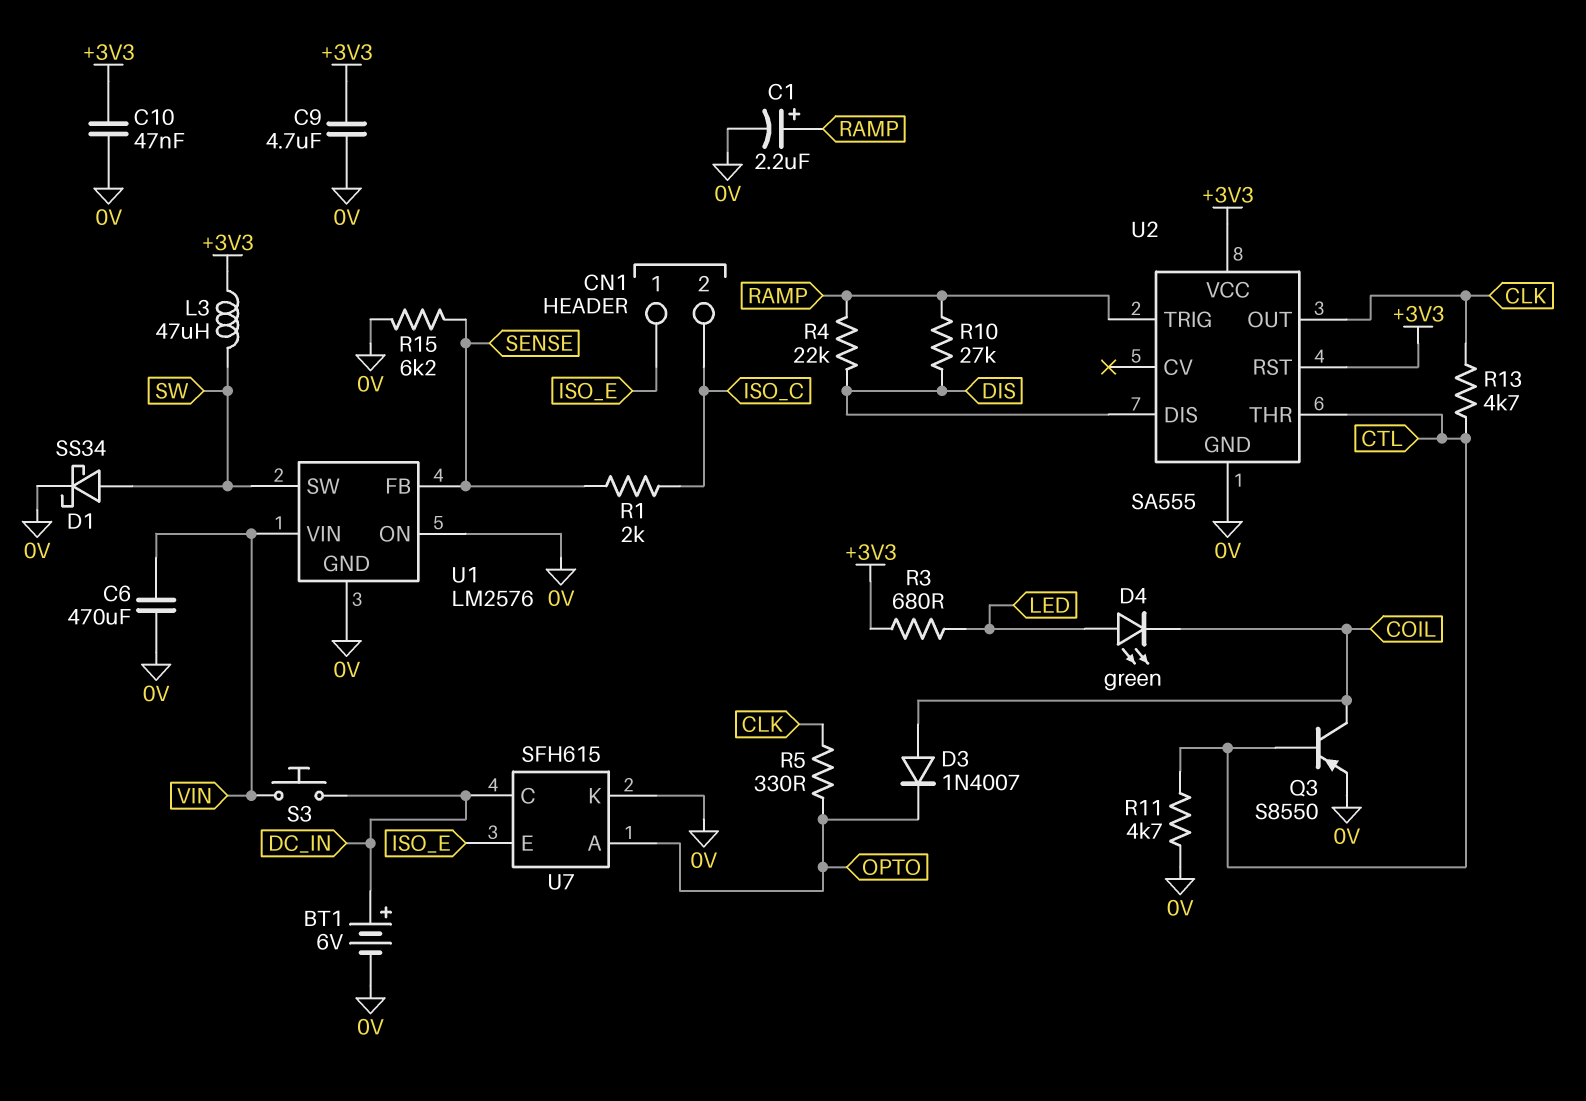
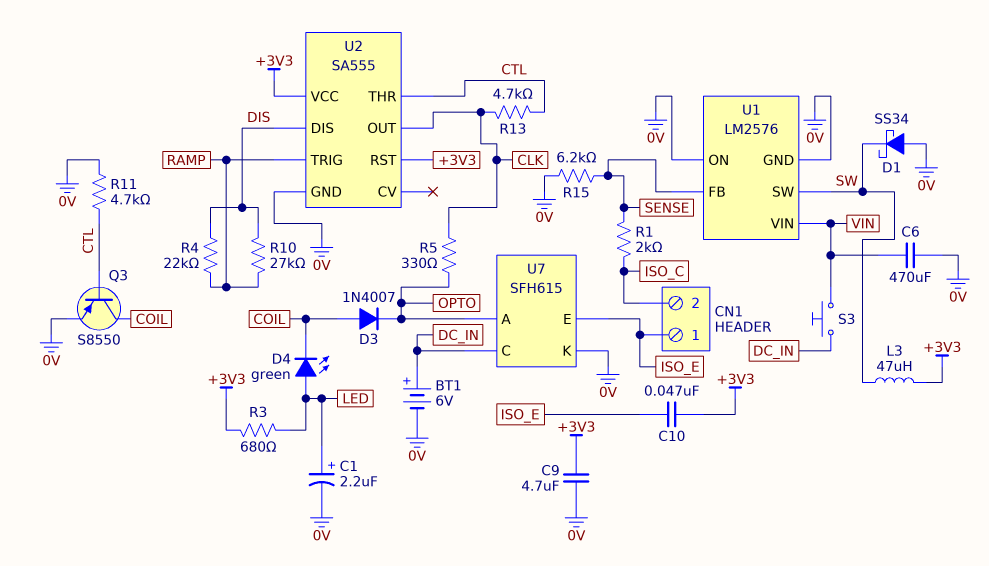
C1: 2.2uF (plus RAMP, minus 0V) -> 2.2uF (plus LED, minus 0V)
C10: 47nF (+3V3, 0V) -> 47nF (+3V3, ISO_E)
D1: schottky SS34 (A SW, K 0V) -> schottky SS34 (A 0V, K SW)

